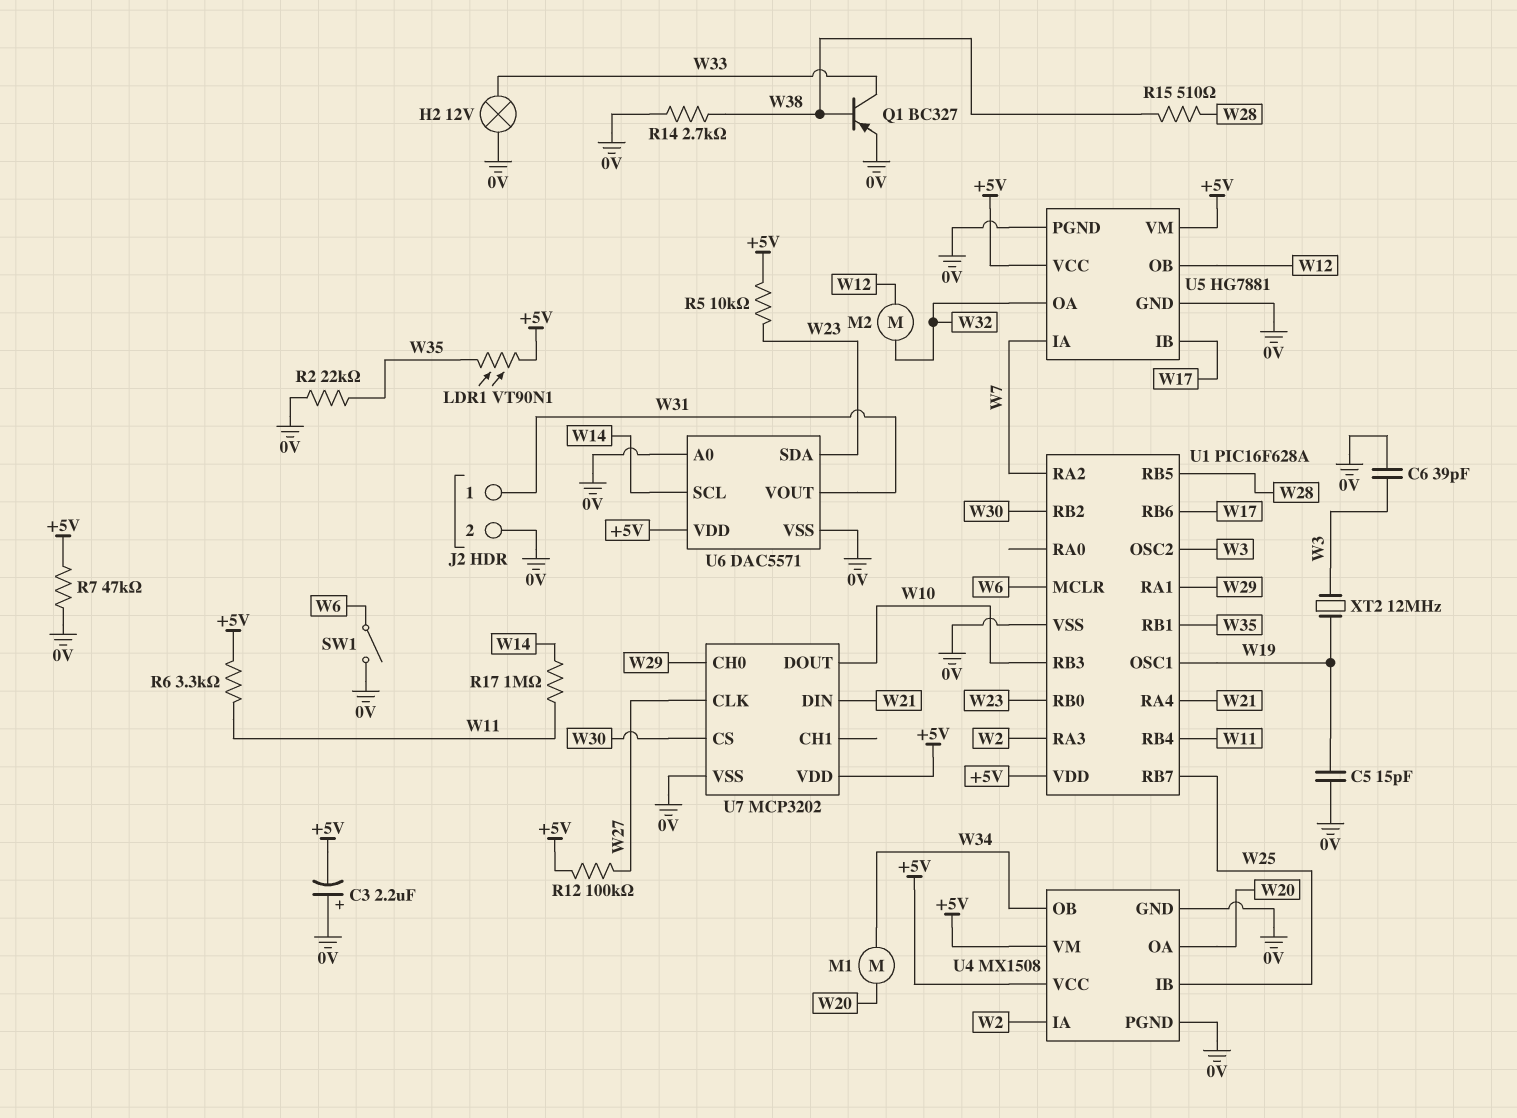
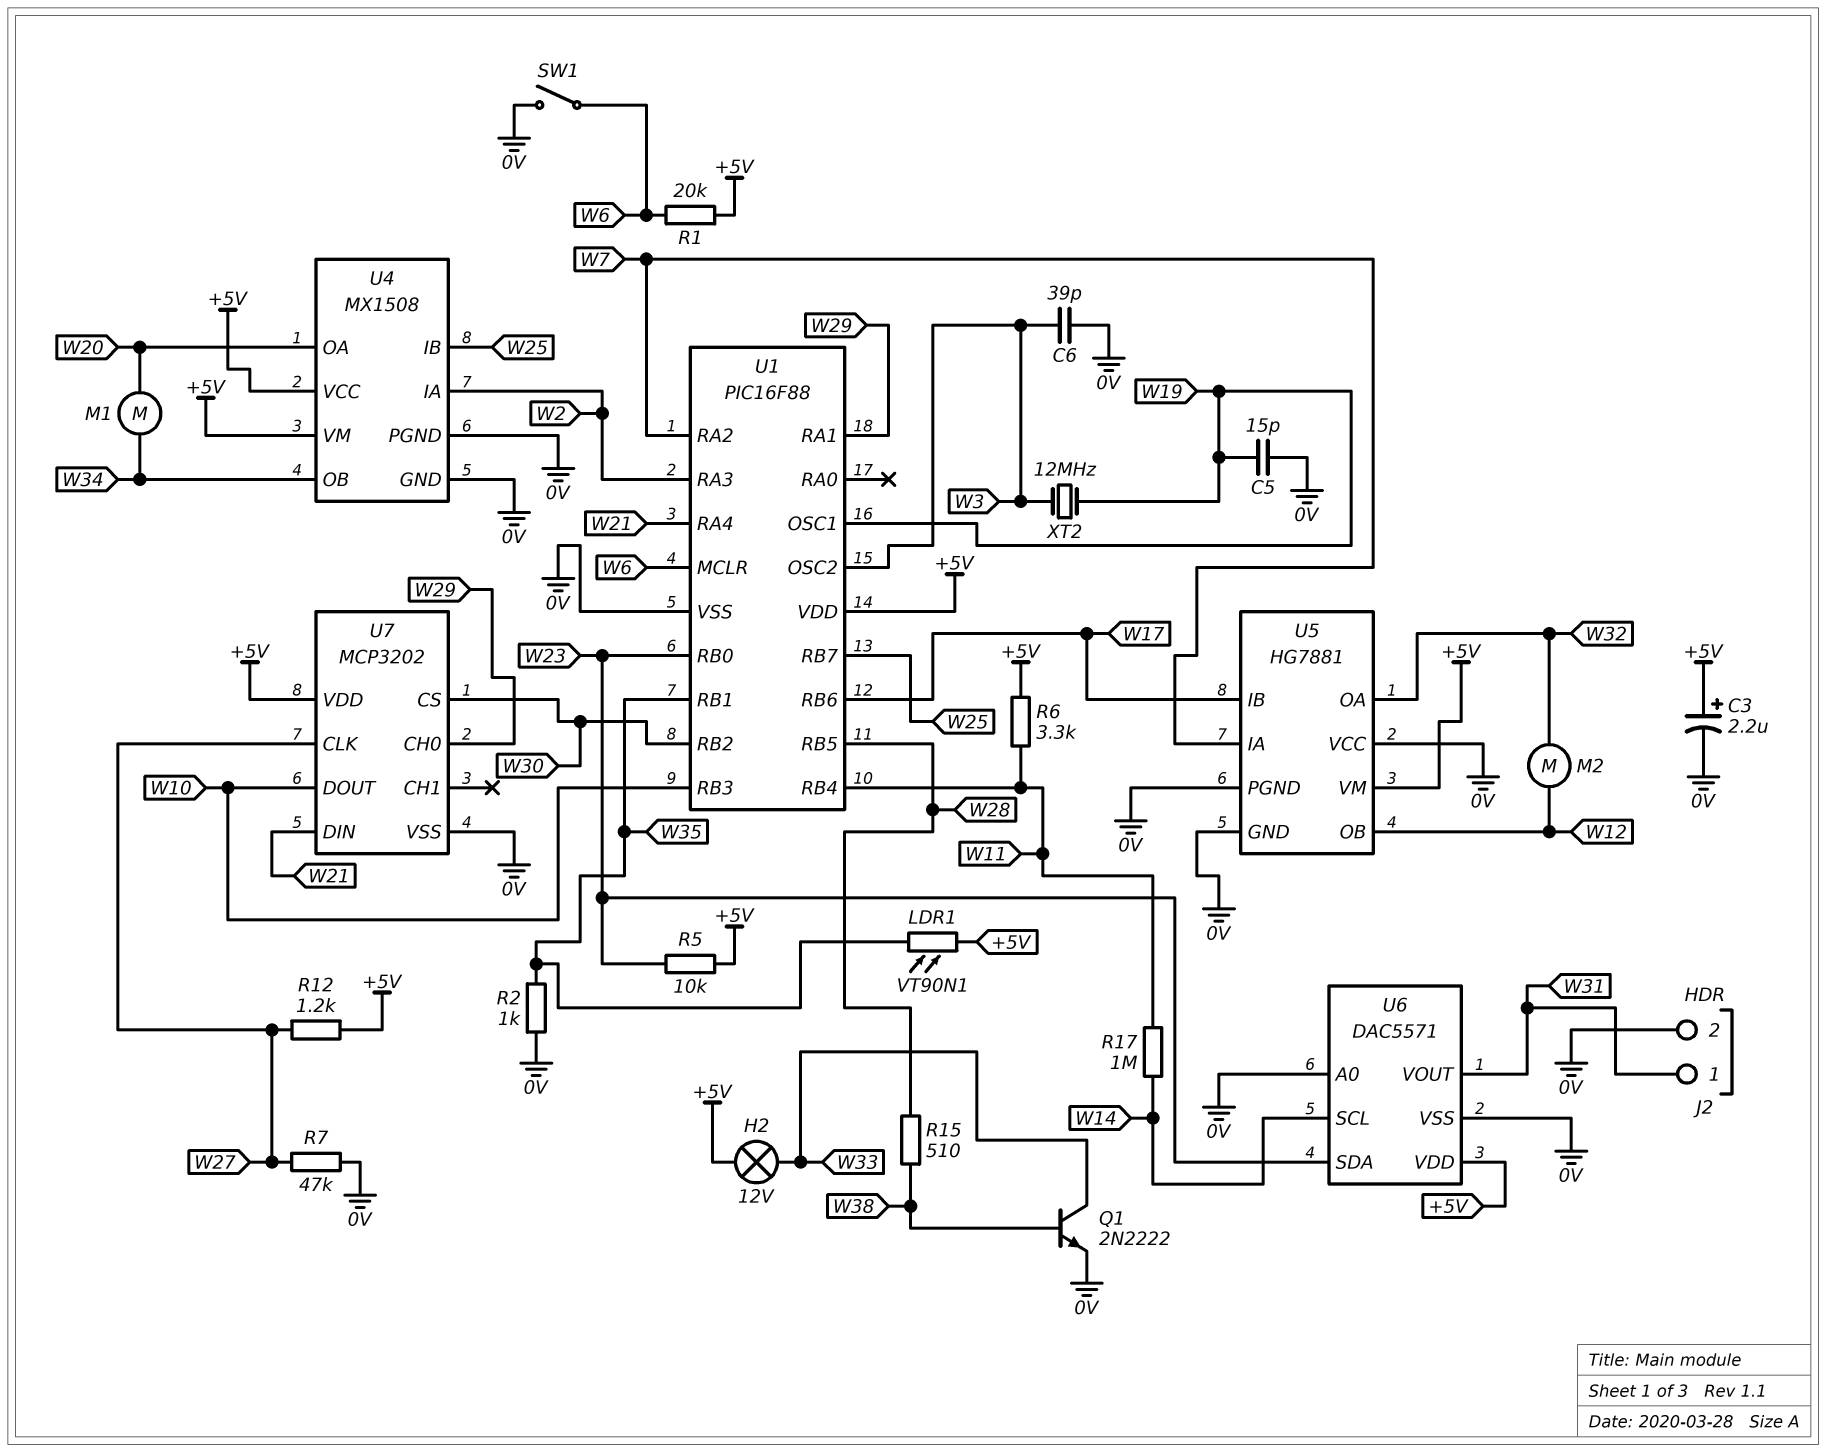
C3: 2.2uF (plus 0V, minus +5V) -> 2.2uF (plus +5V, minus 0V)
H2: lamp 12V (0V, W33) -> lamp 12V (+5V, W33)
Q1: PNP BC327 (B W38, C W33, E 0V) -> NPN 2N2222 (B W38, C W33, E 0V)
R1: none -> 20k (+5V, W6)
R2: 22k (0V, W35) -> 1k (0V, W35)
R7: 47k (+5V, 0V) -> 47k (0V, W27)
R12: 100k (+5V, W27) -> 1.2k (+5V, W27)
R14: 2.7k (0V, W38) -> none
U1: PIC16F628A -> PIC16F88
U5 pin VCC: +5V -> 0V

